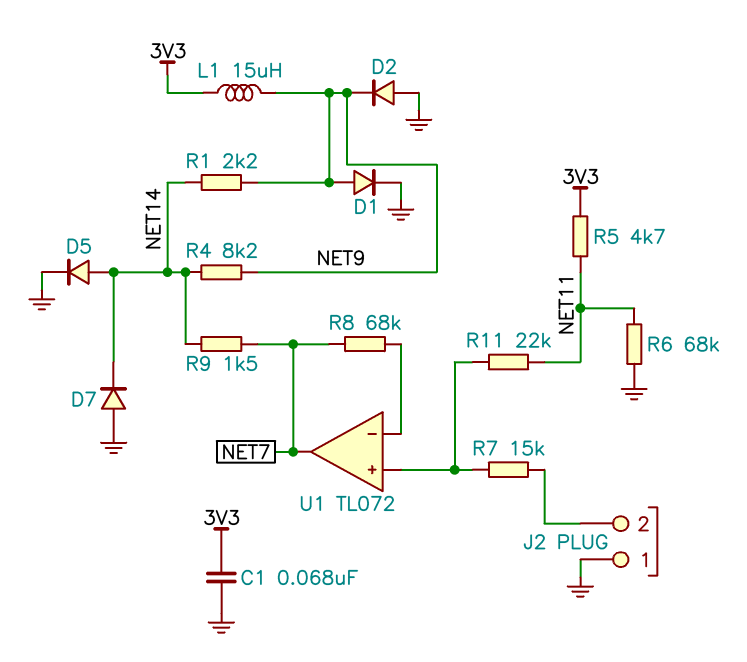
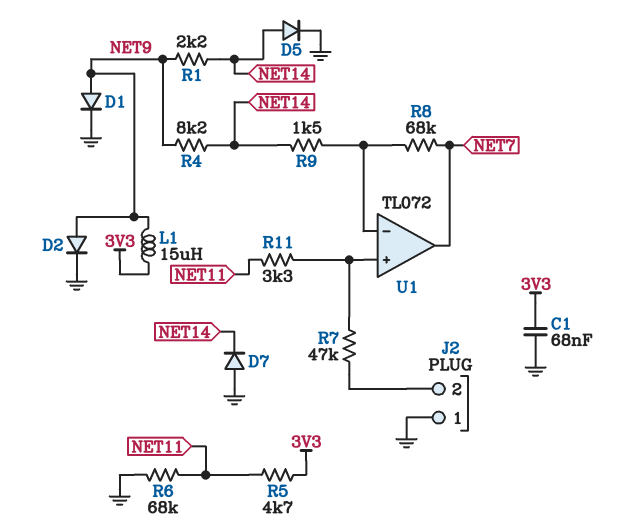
D2: diode (A GND, K NET9) -> diode (A NET9, K GND)
R7: 15k (J2/2, U1/in+) -> 47k (J2/2, U1/in+)
R9: 1.5k (NET7, NET14) -> 1.5k (NET14, U1/in-)
R11: 22k (NET11, U1/in+) -> 3.3k (NET11, U1/in+)

